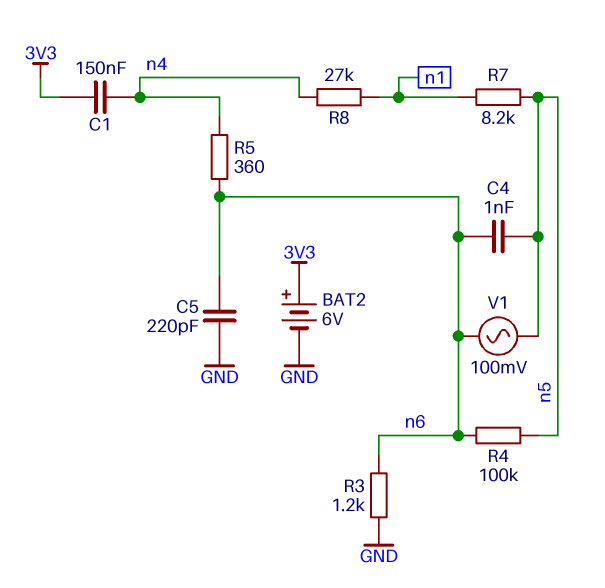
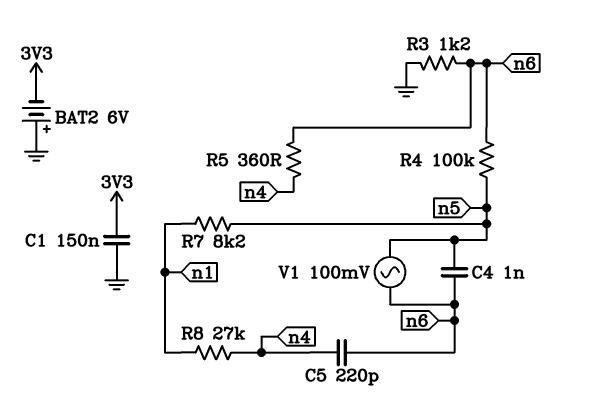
BAT2: 6V (plus 3V3, minus GND) -> 6V (plus GND, minus 3V3)
C1: 150nF (3V3, n4) -> 150nF (3V3, GND)
C5: 220pF (GND, n6) -> 220pF (n4, n6)

